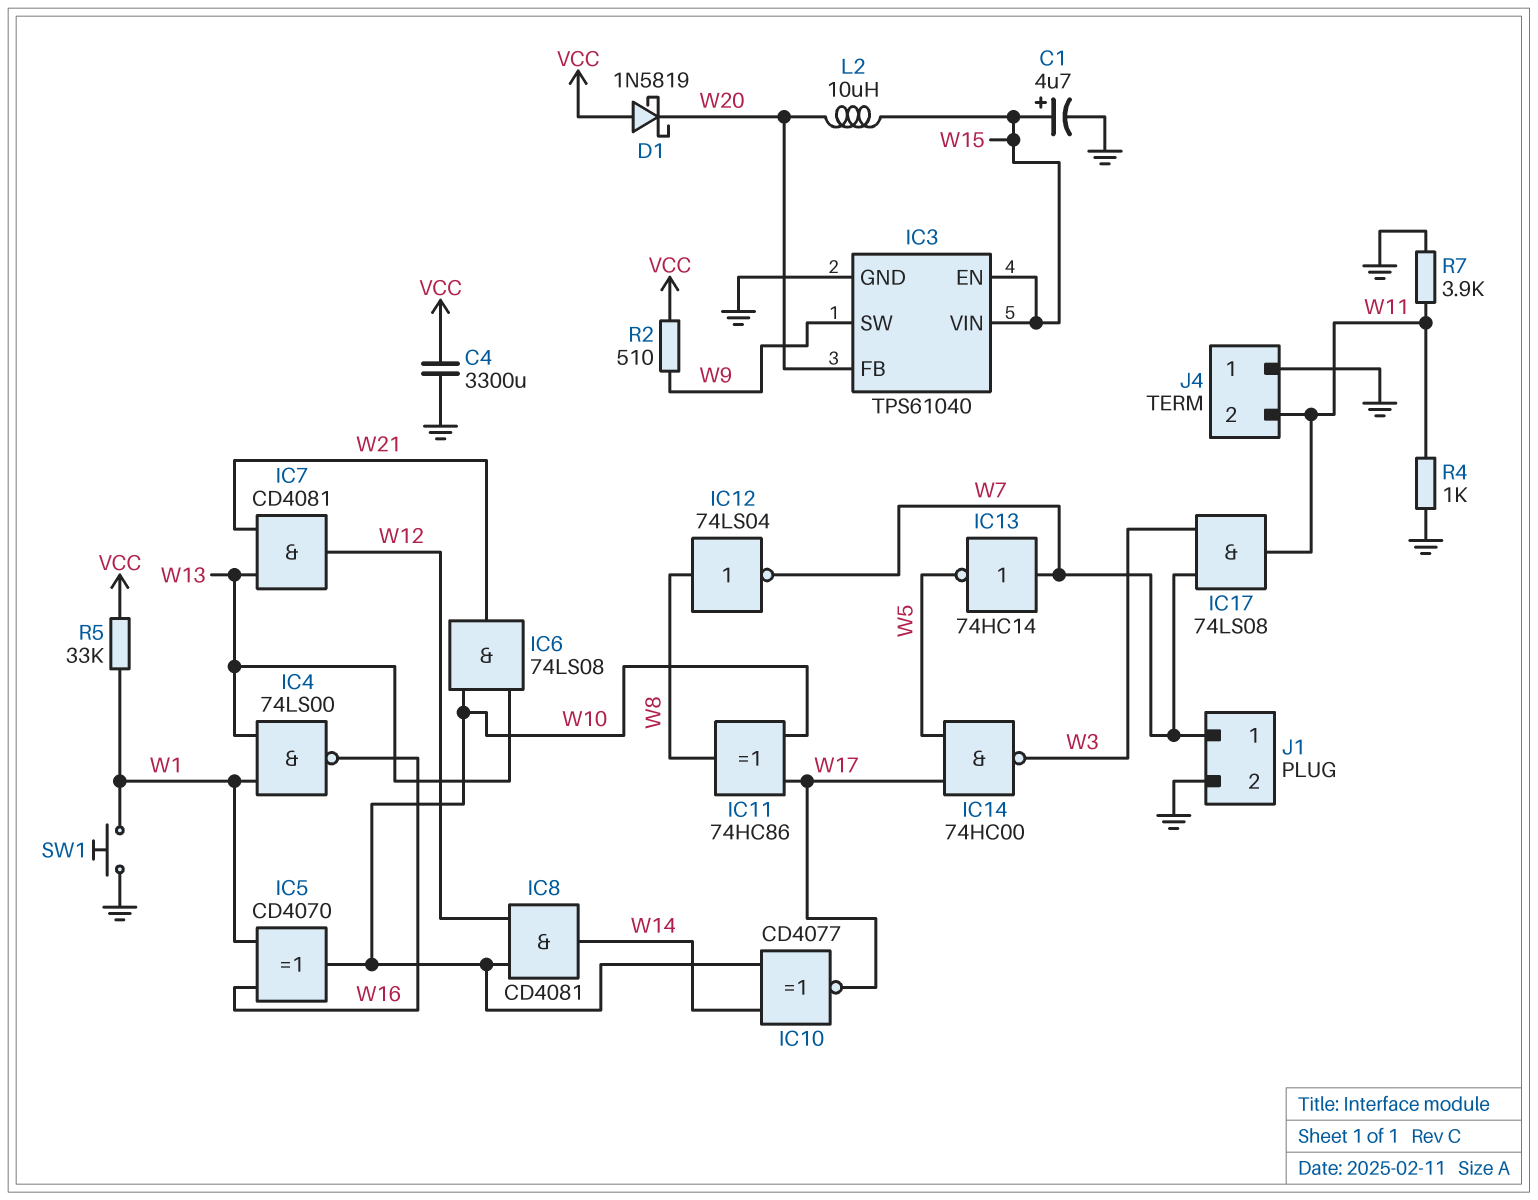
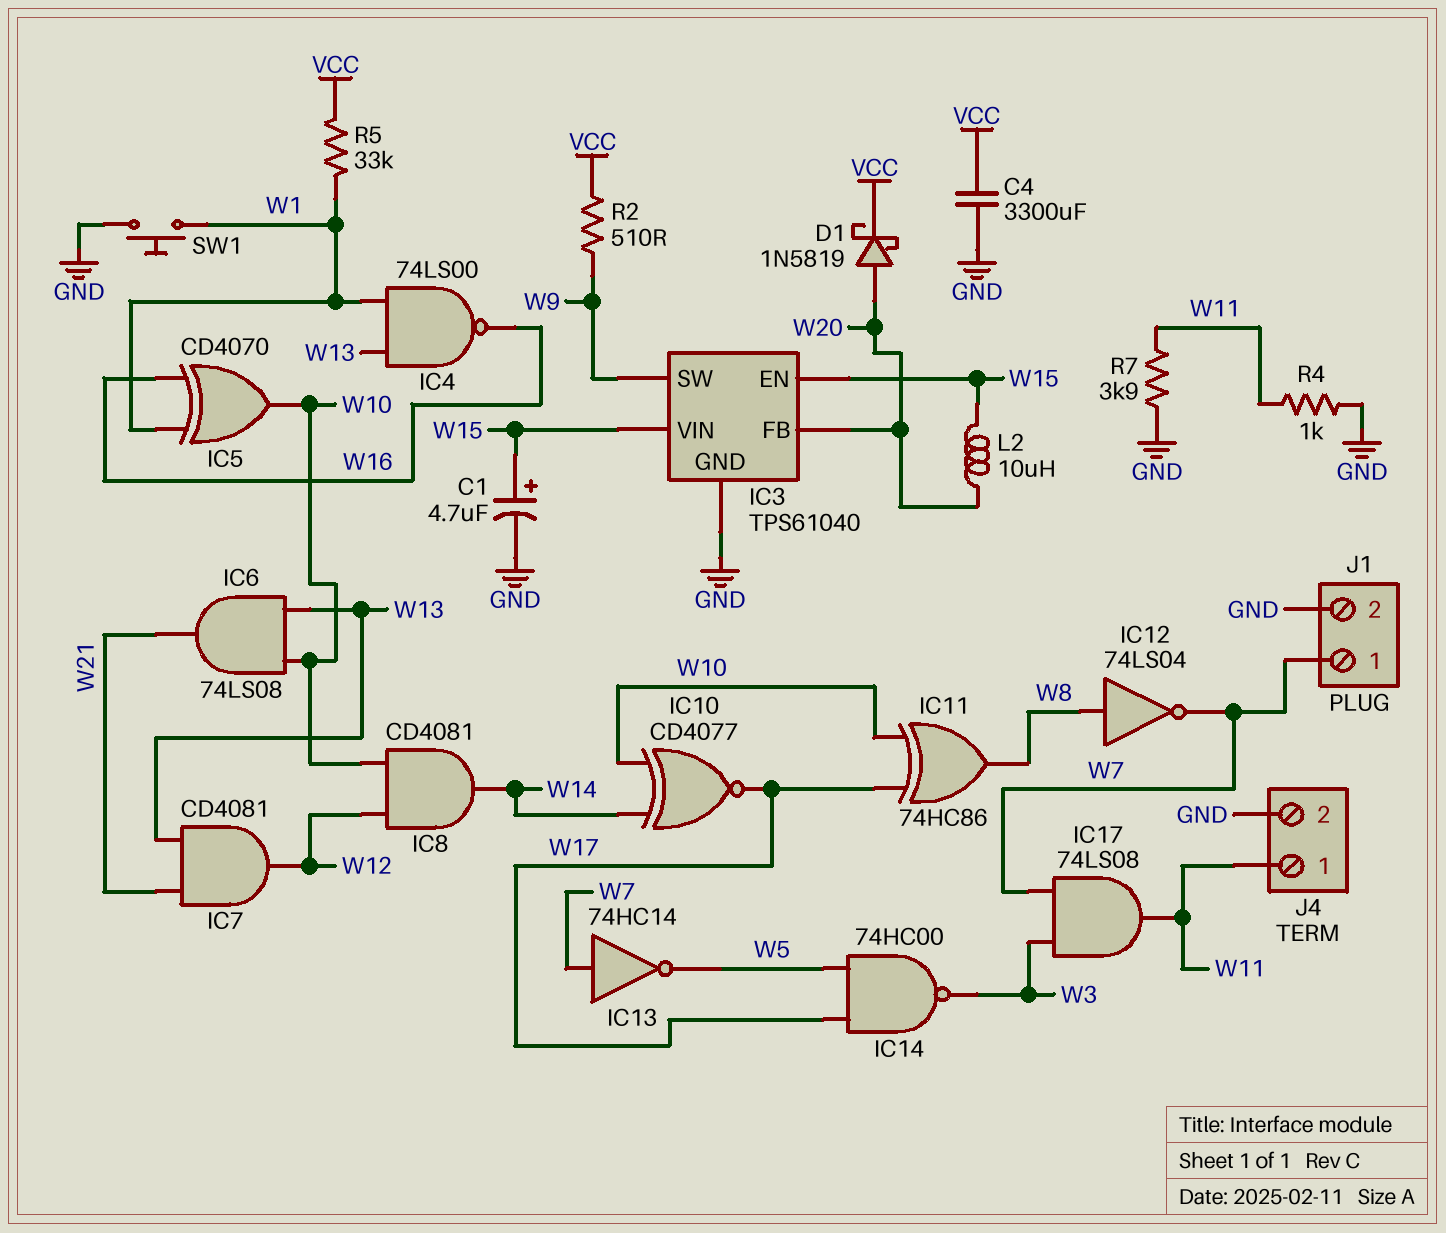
D1: schottky 1N5819 (A VCC, K W20) -> schottky 1N5819 (A W20, K VCC)
J4 pin 1: GND -> W11
J4 pin 2: W11 -> GND

